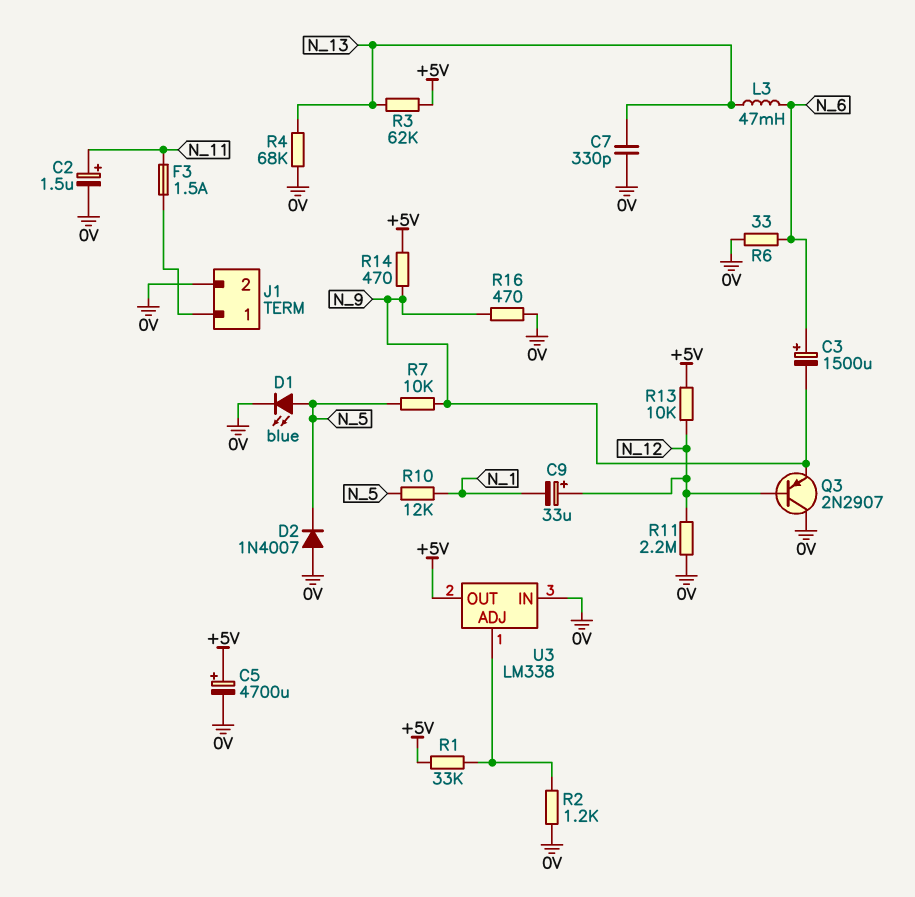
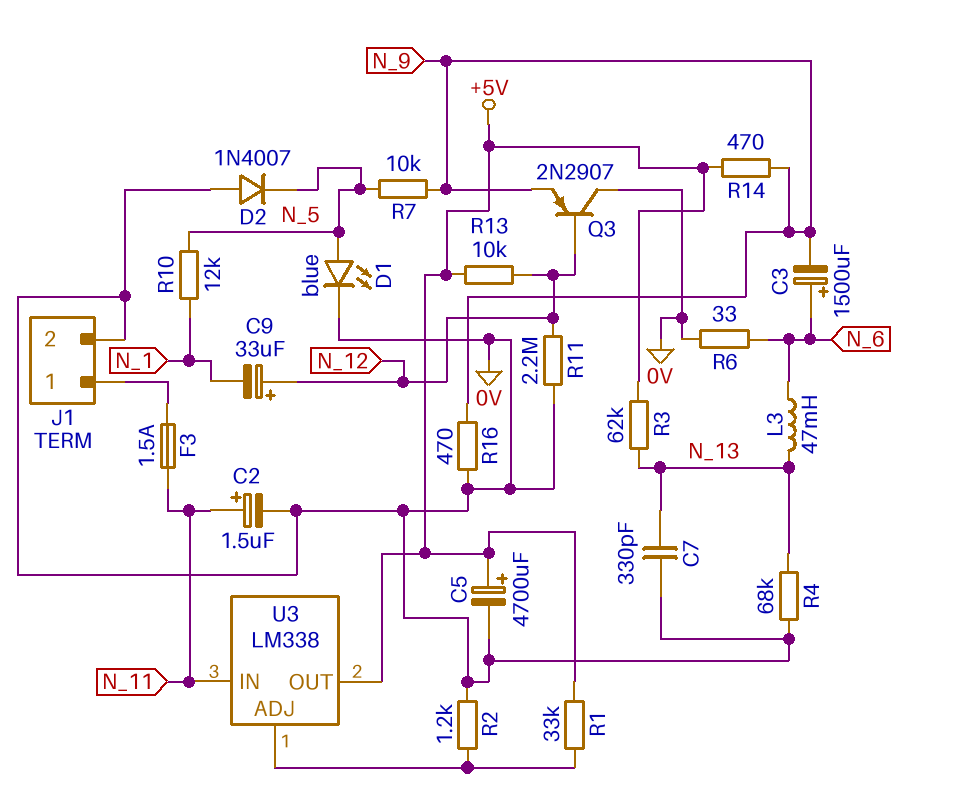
U3 pin IN: 0V -> N_11

